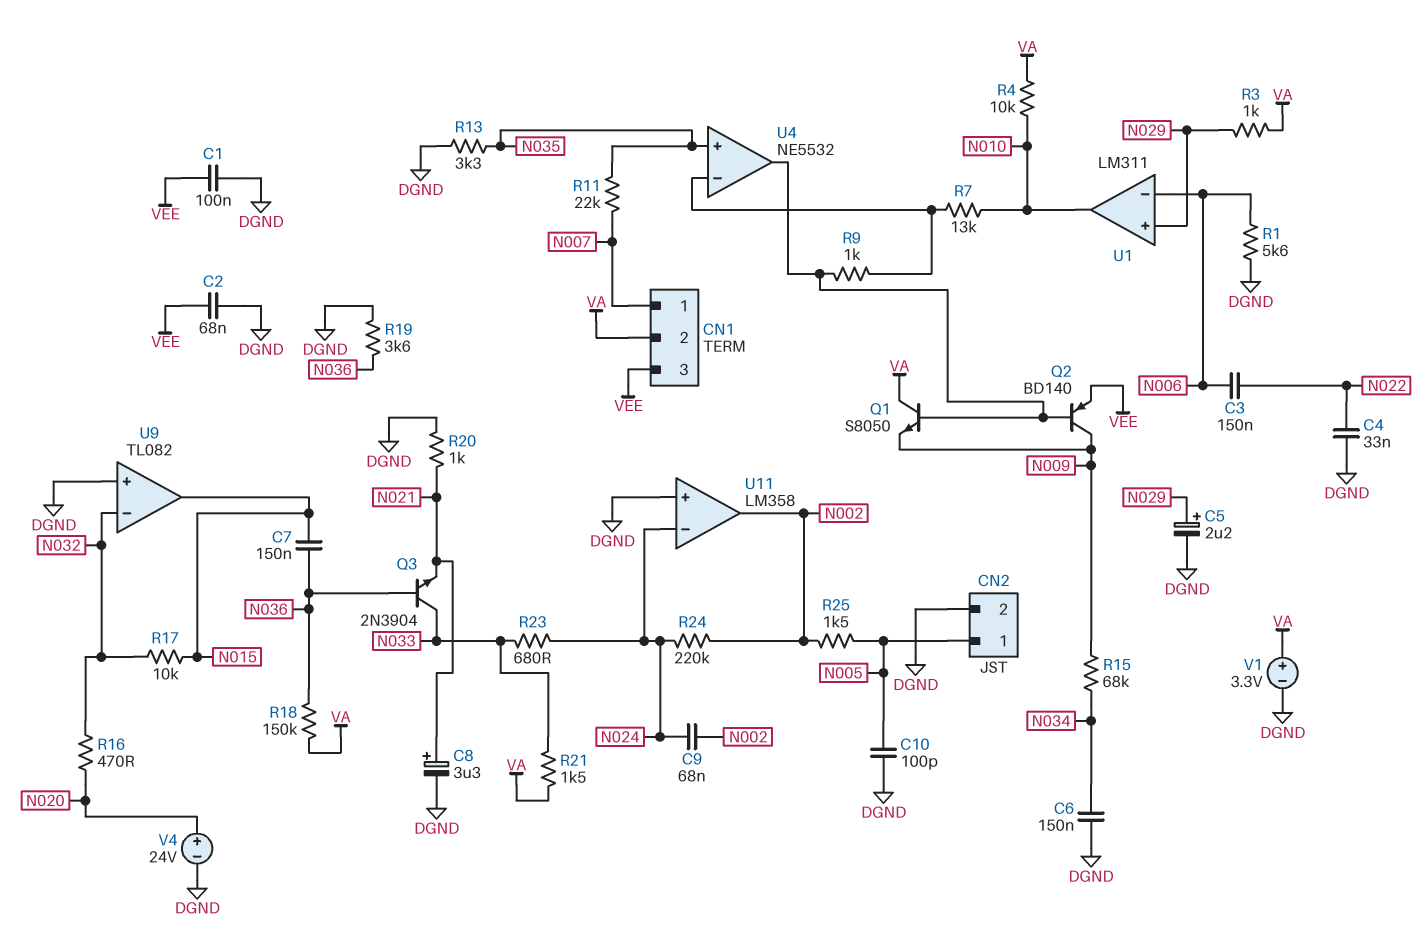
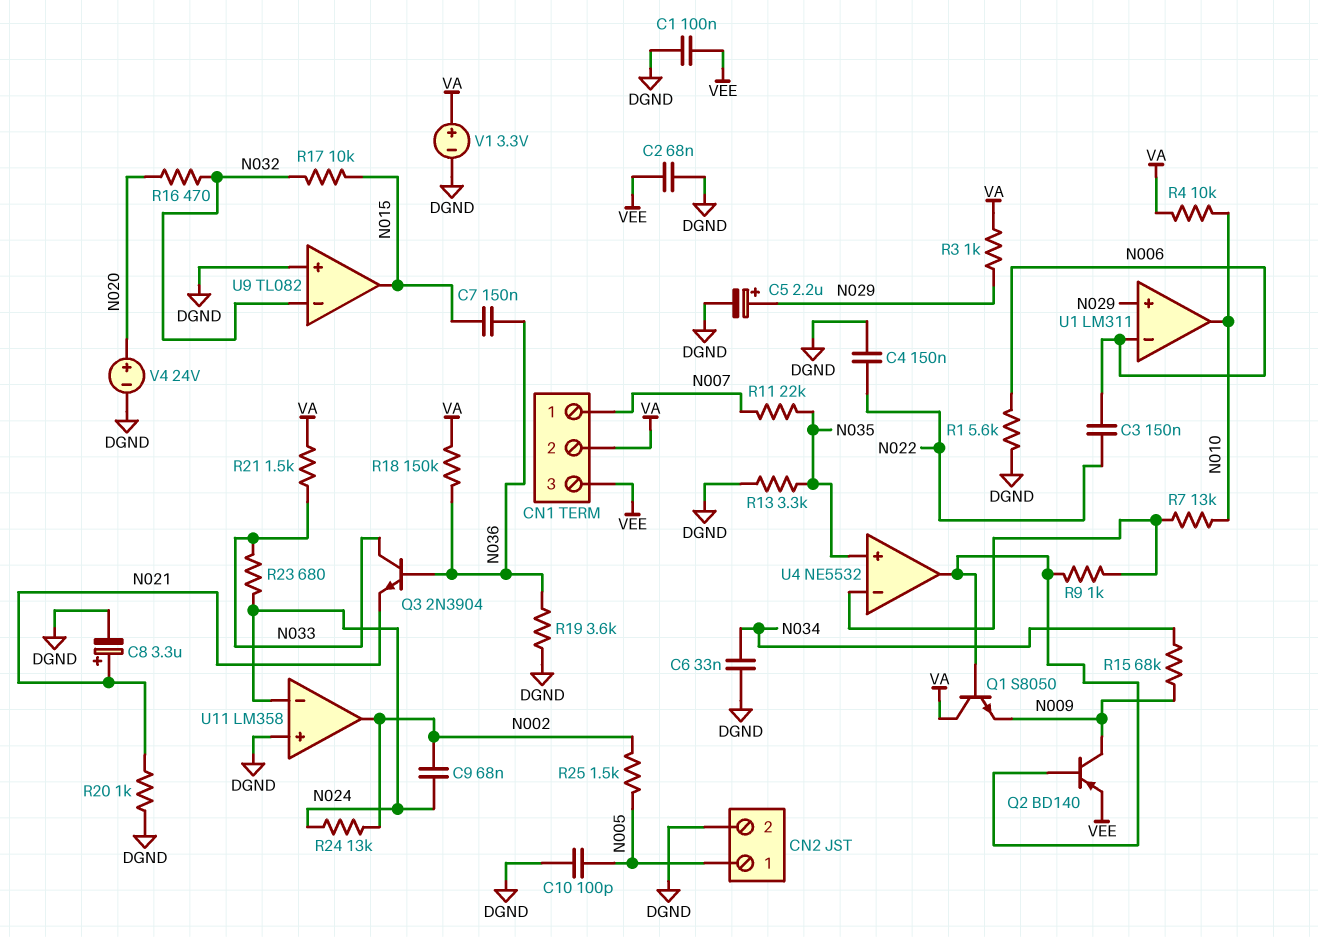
C4: 33nF (DGND, N022) -> 150nF (DGND, N022)
C6: 150nF (DGND, N034) -> 33nF (DGND, N034)
R24: 220k (N002, N024) -> 13k (N002, N024)

